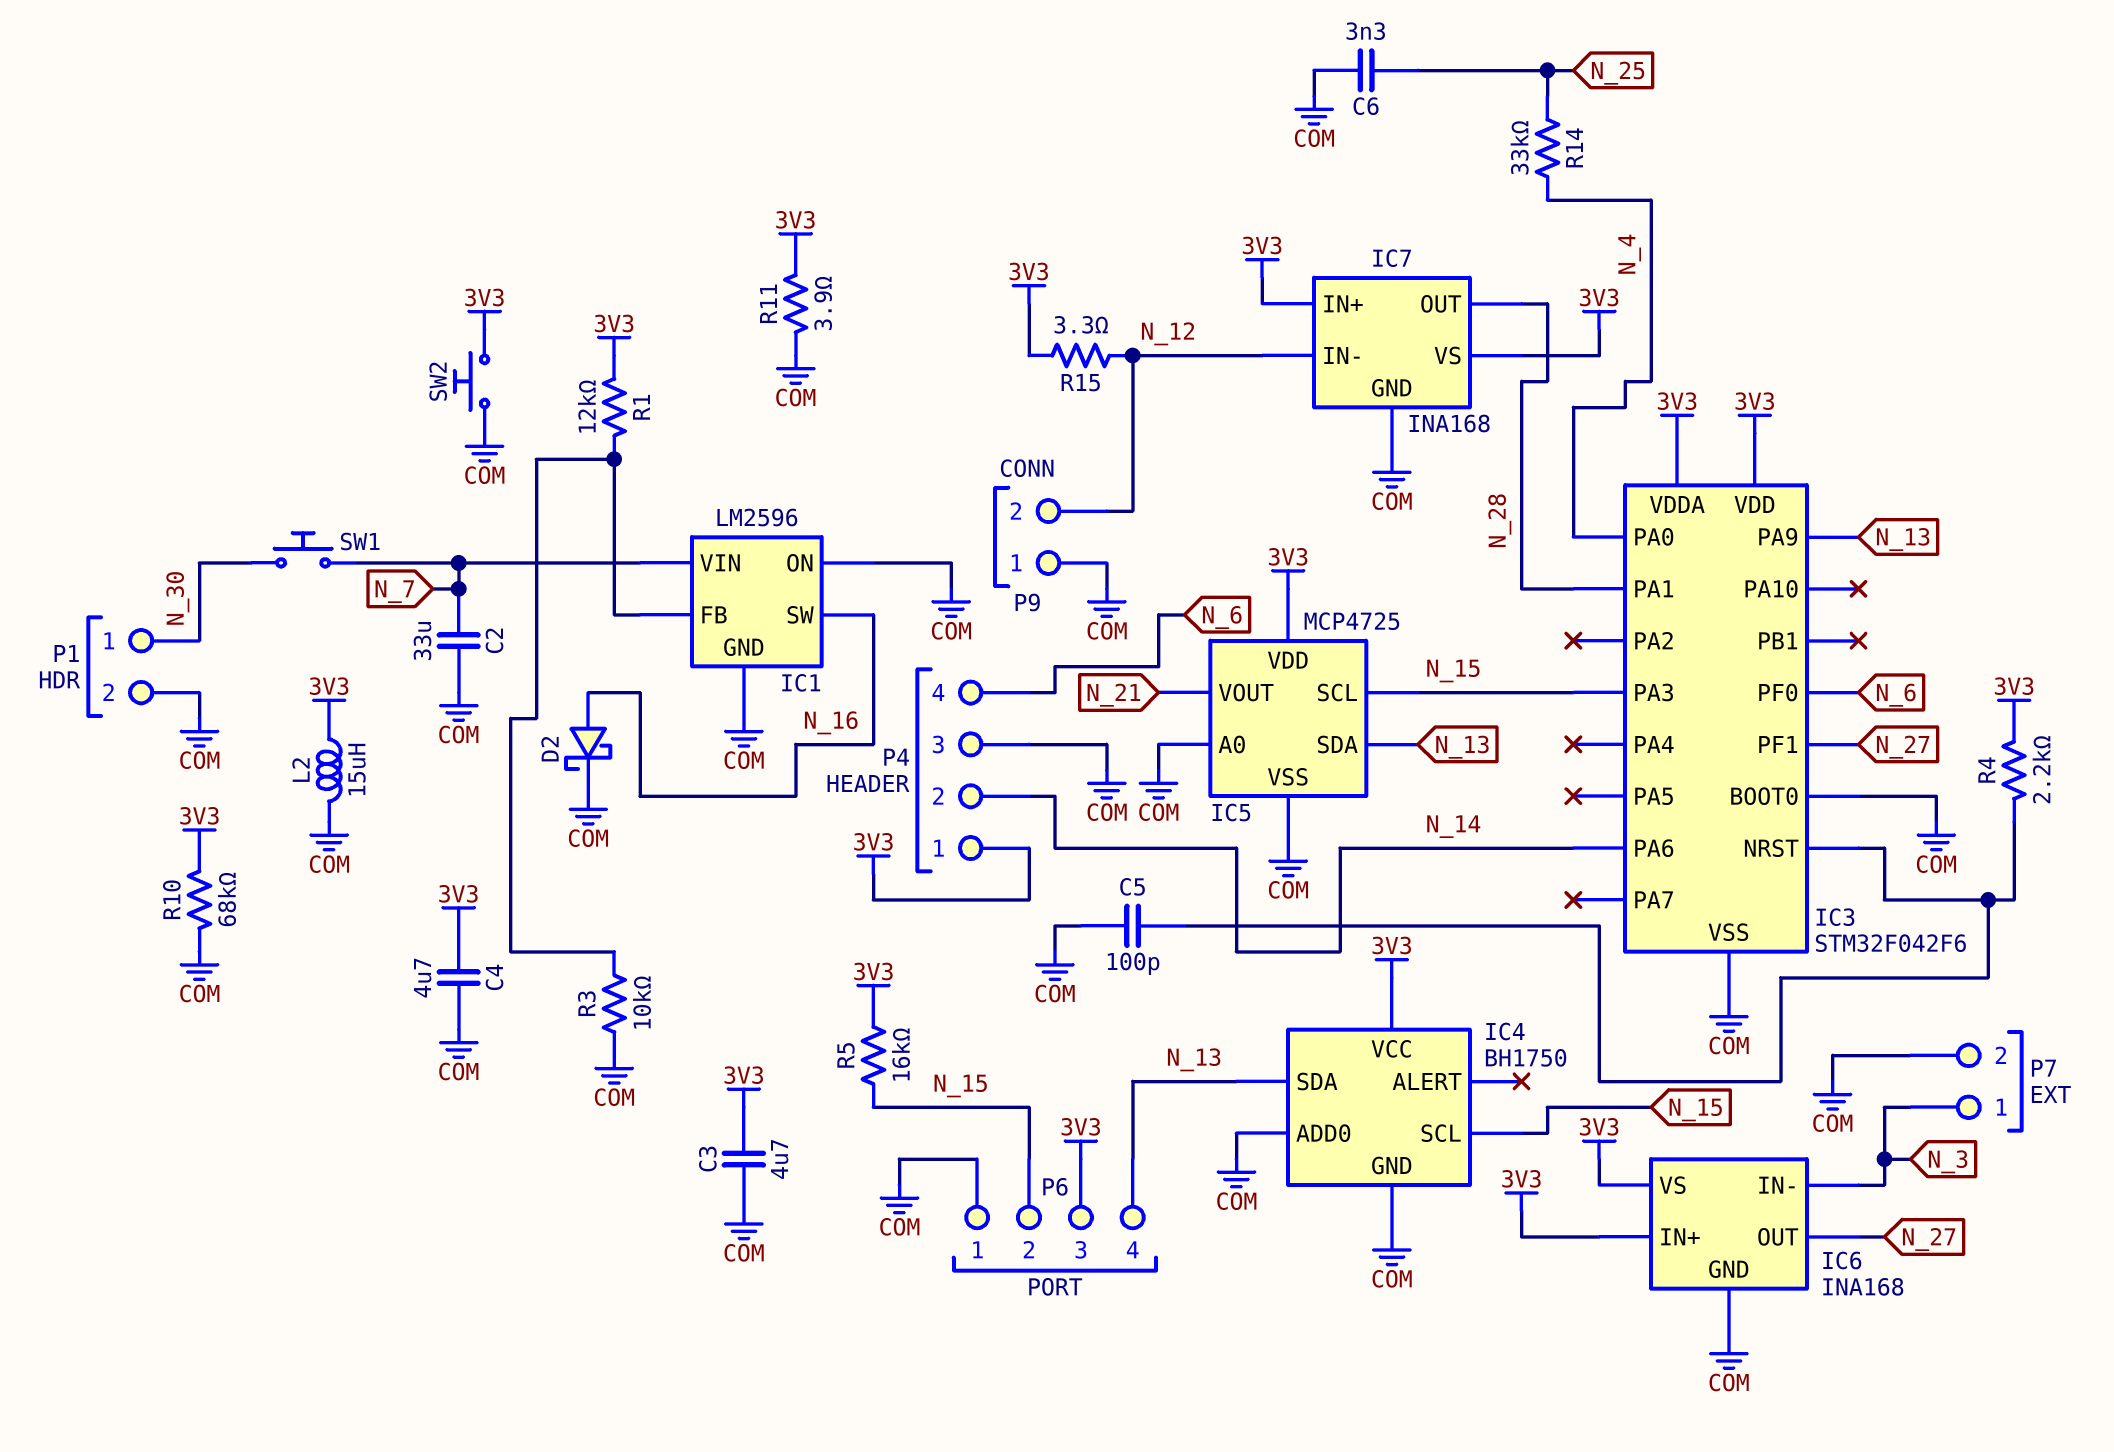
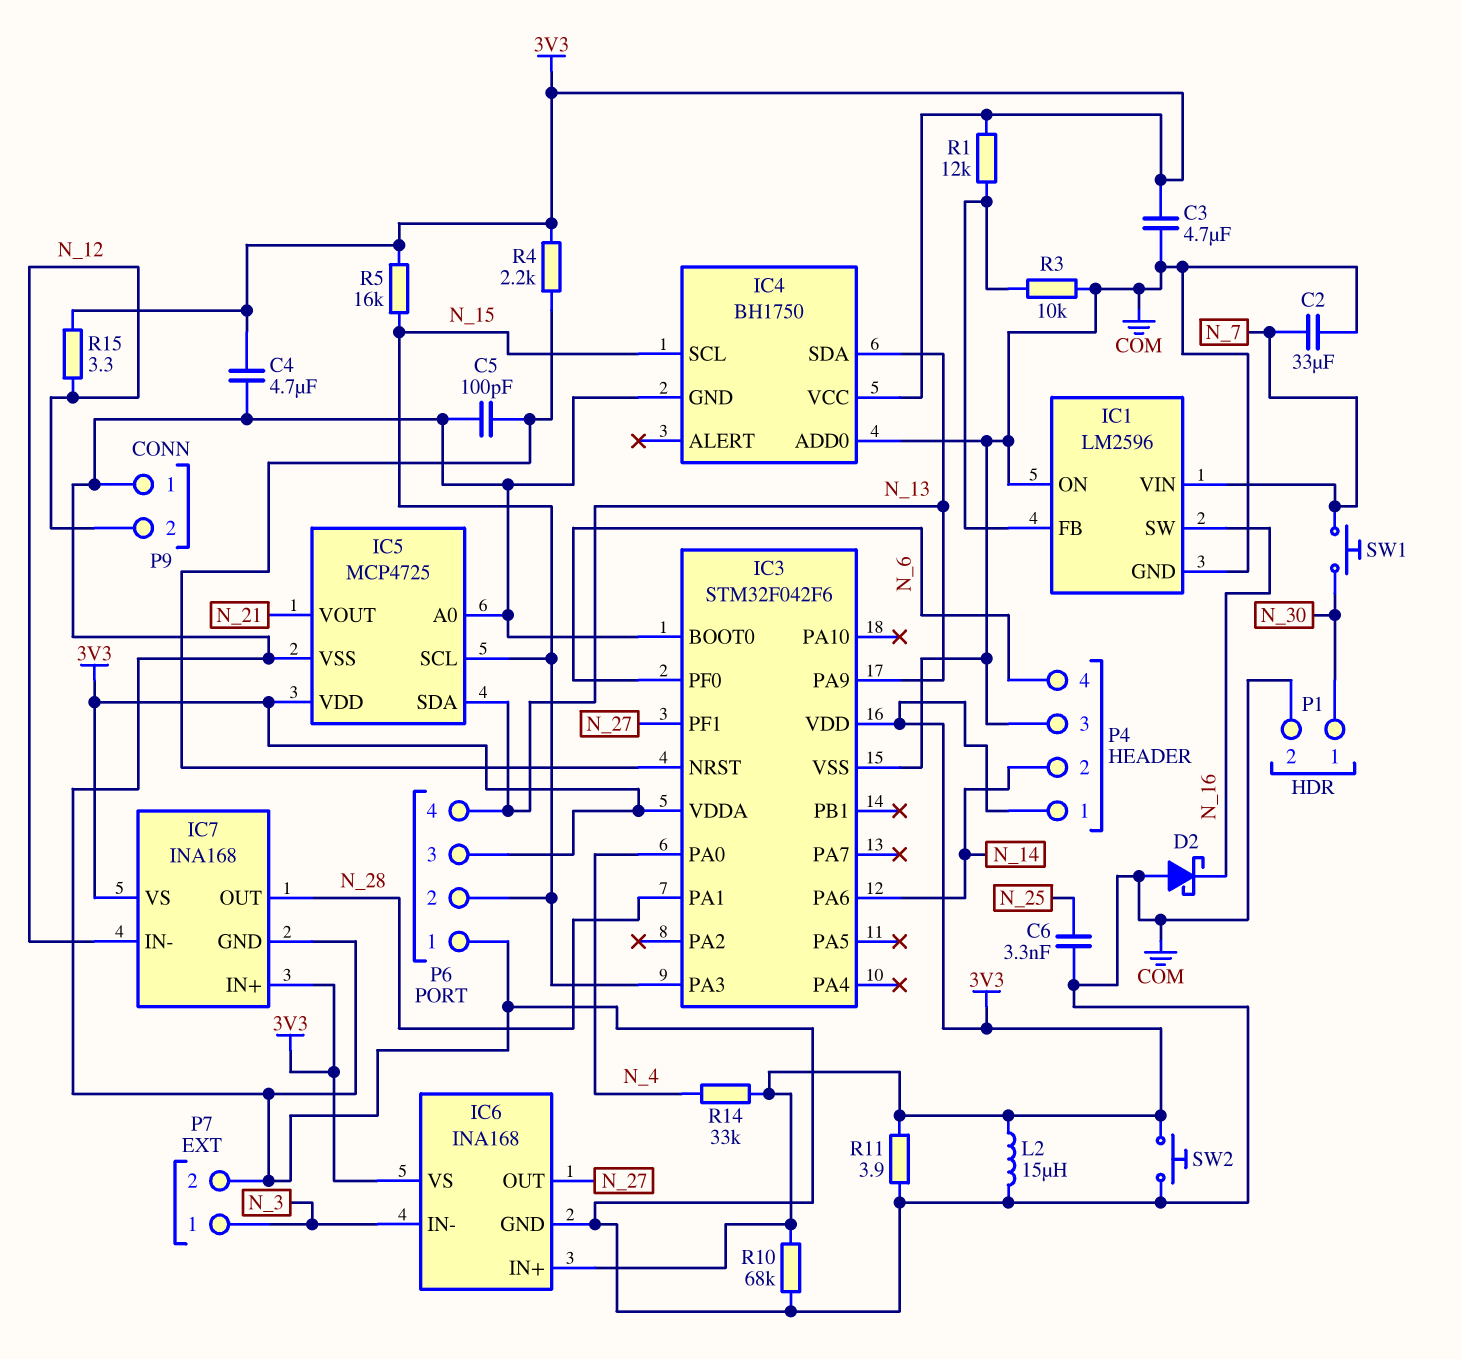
D2: schottky (A N_16, K COM) -> schottky (A COM, K N_16)
R14: 33k (N_4, N_25) -> 33k (3V3, N_4)

